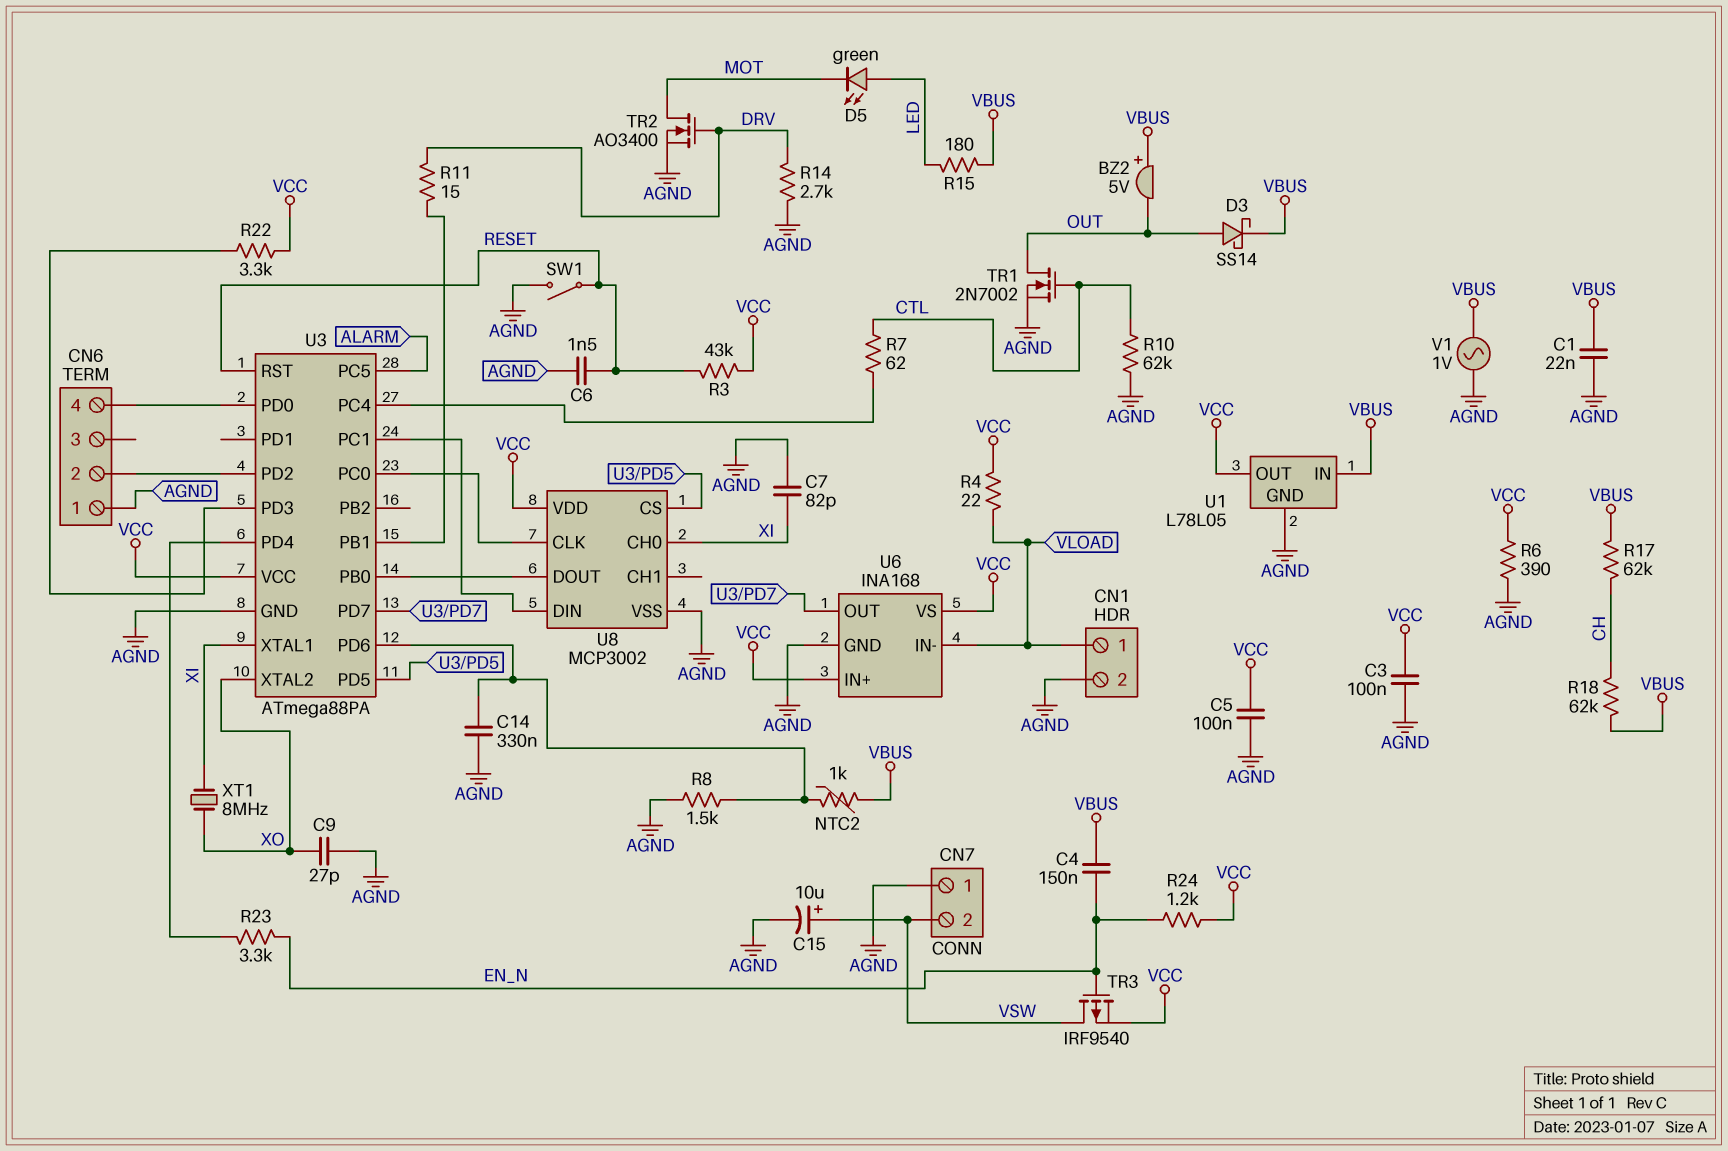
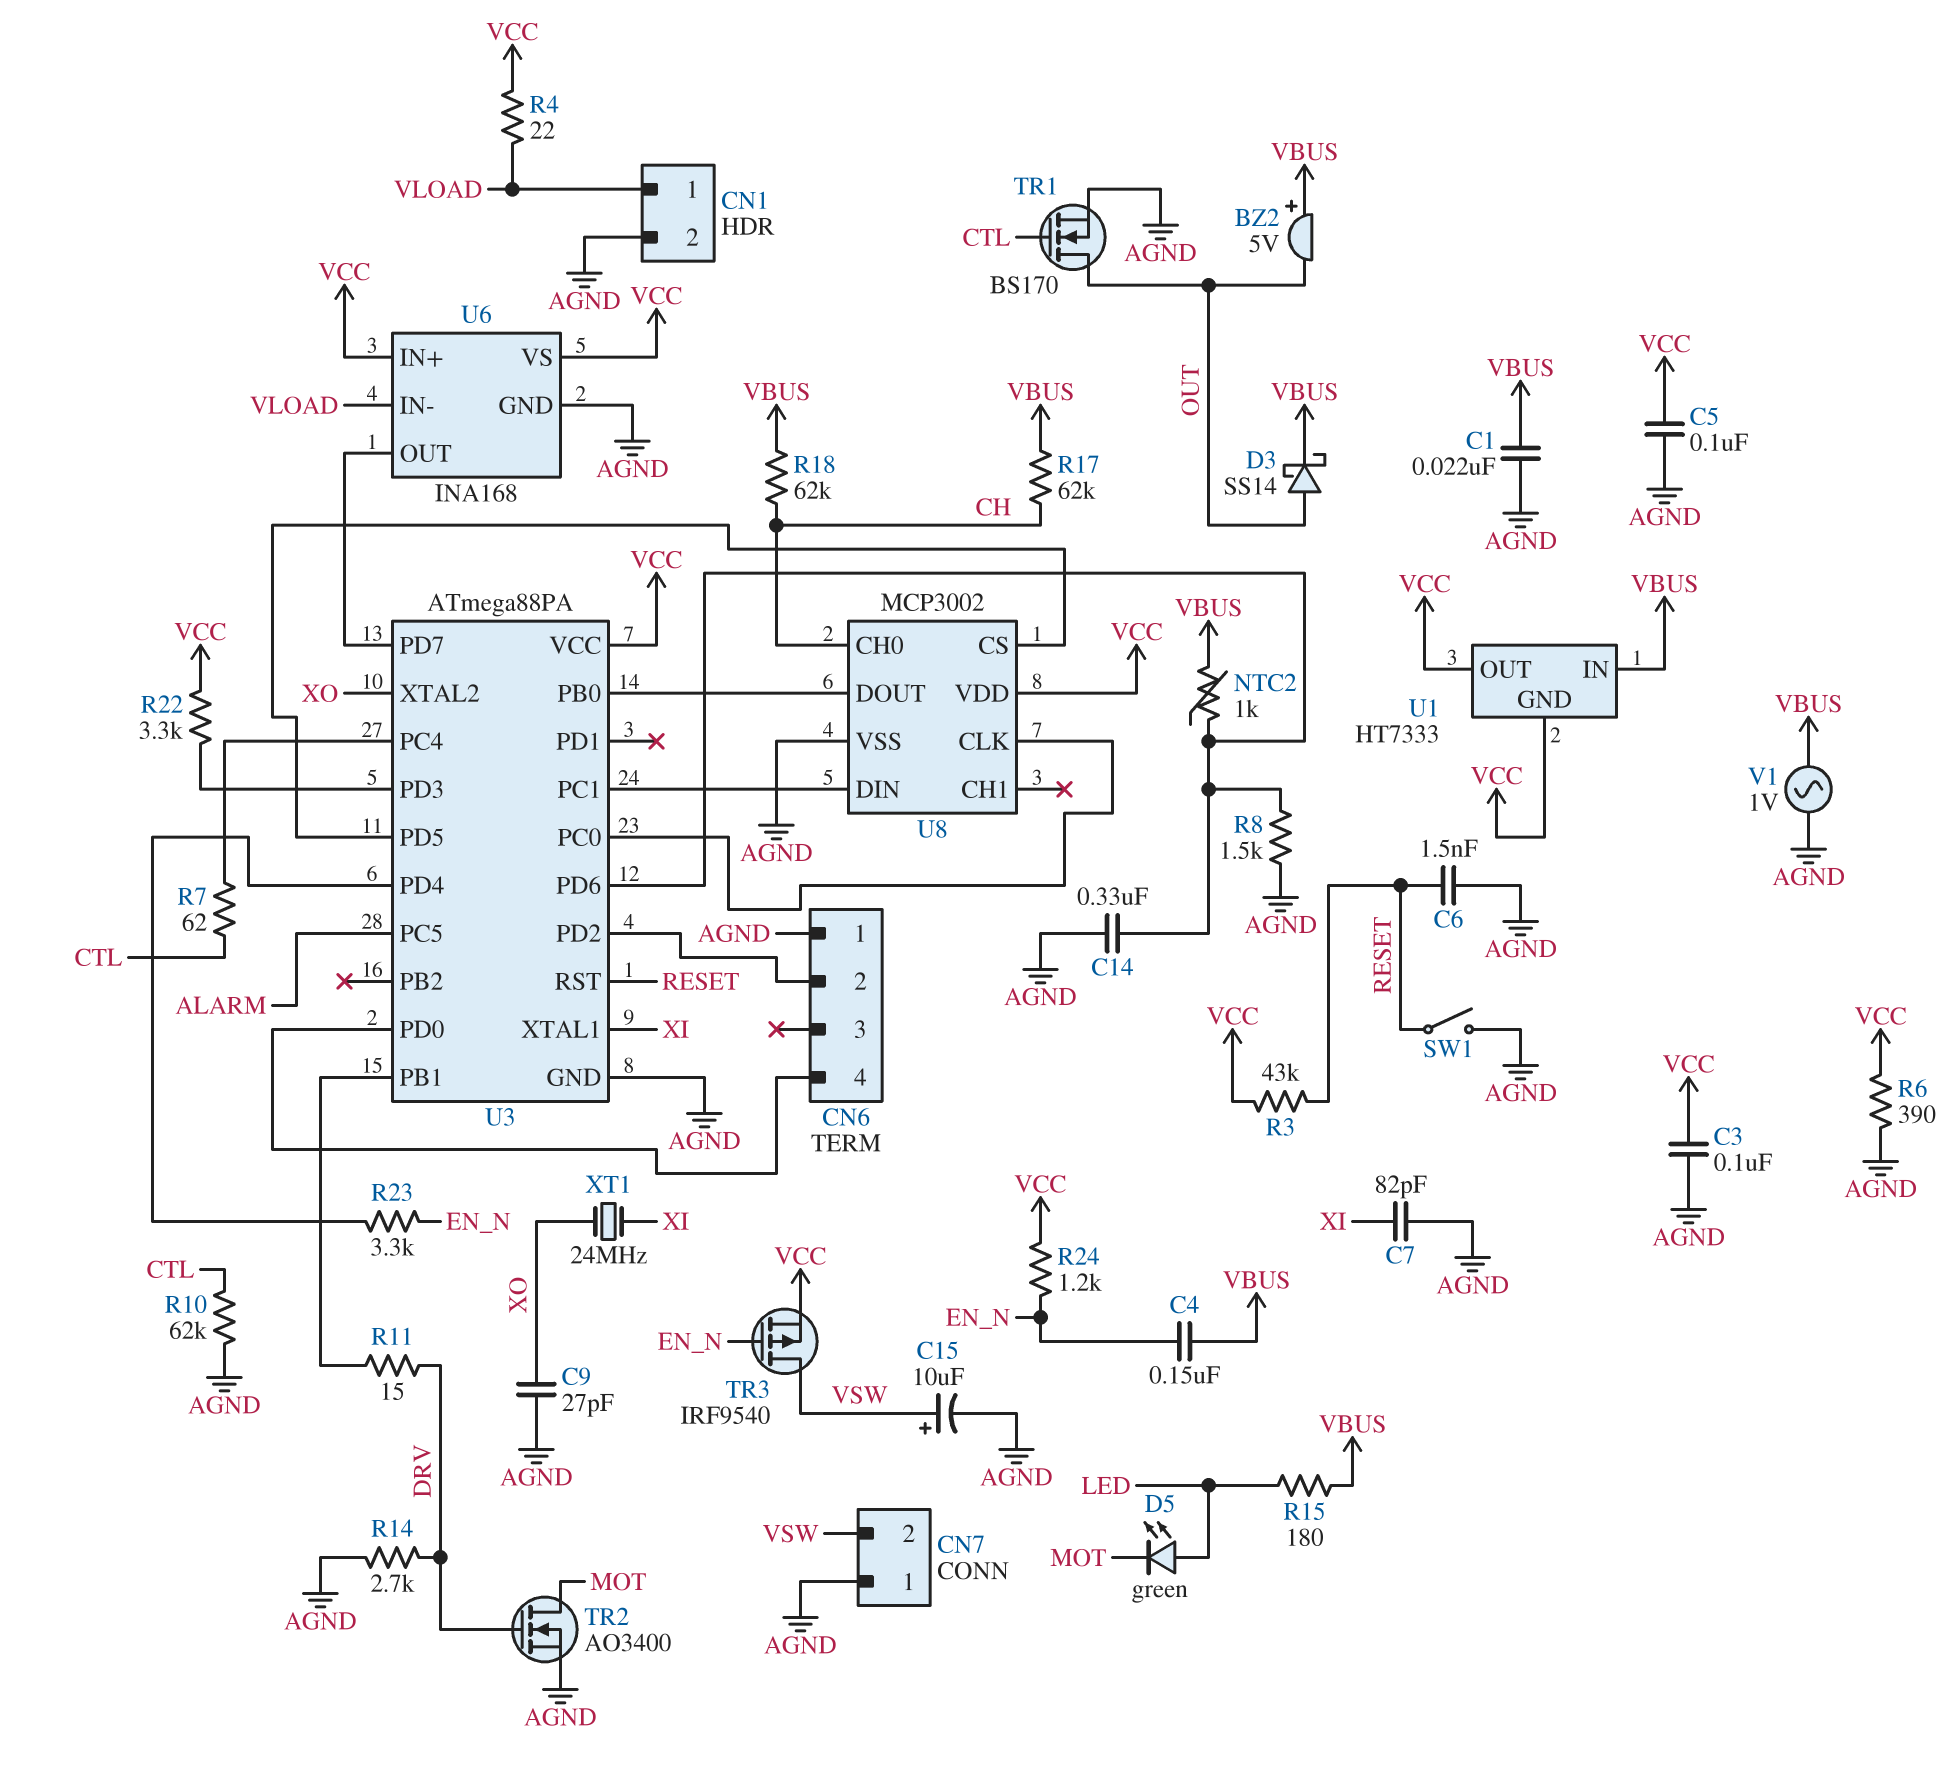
TR1: NMOS 2N7002 (G CTL, D OUT, S AGND) -> NMOS BS170 (G CTL, D OUT, S AGND)
U1: L78L05 -> HT7333
U1 pin GND: AGND -> VCC
U8 pin CH0: XI -> CH
XT1: 8MHz (XI, XO) -> 24MHz (XI, XO)

